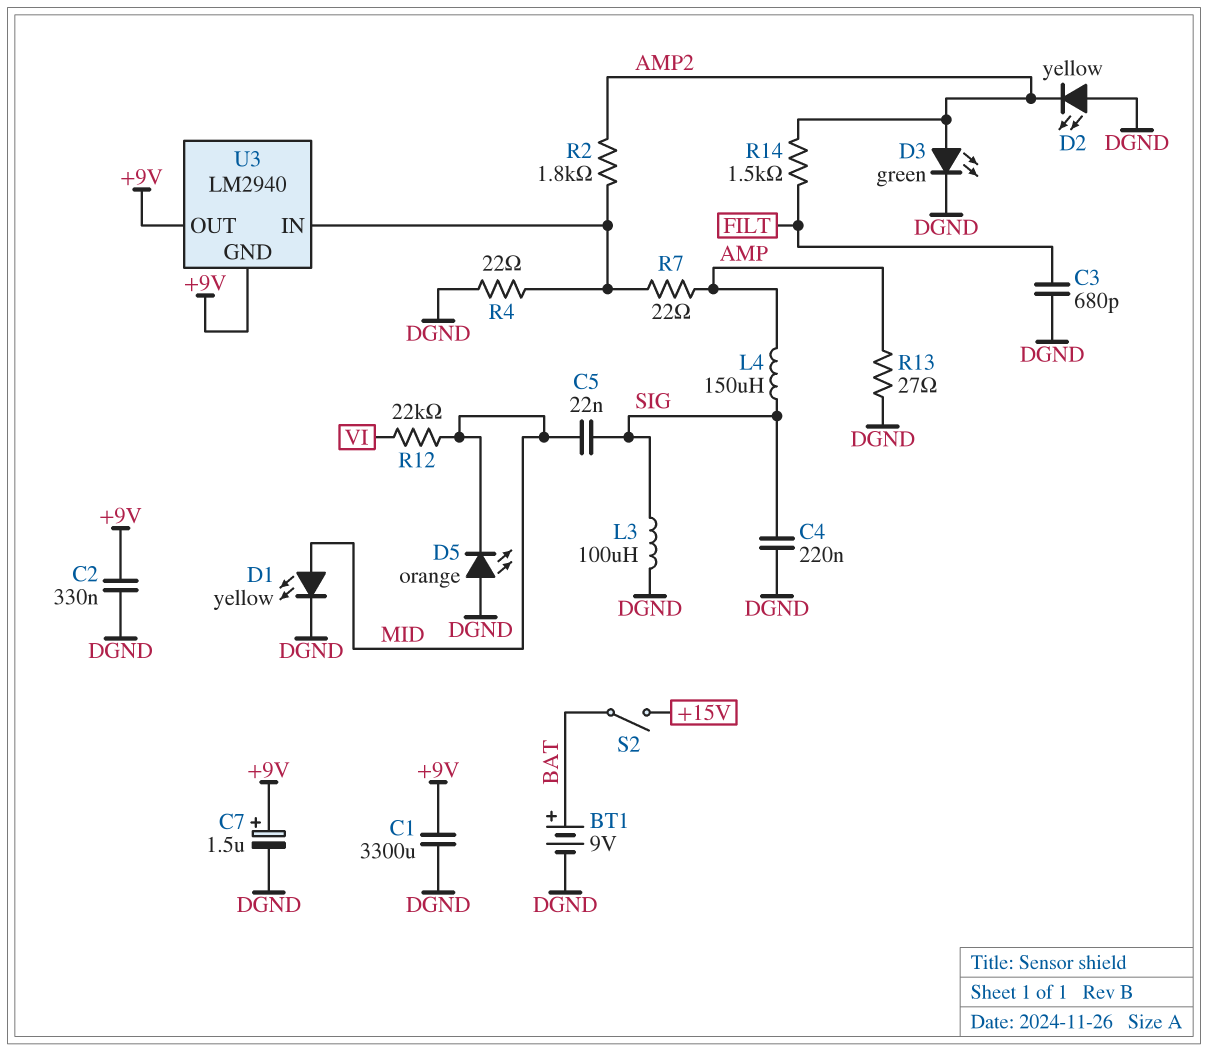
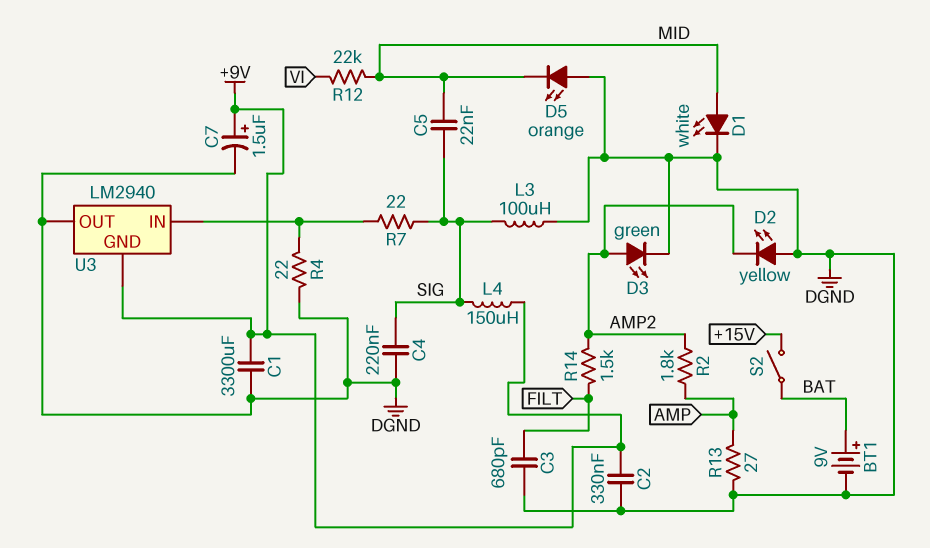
D1: LED yellow (A MID, K DGND) -> LED white (A MID, K DGND)
L4: 150uH (AMP, SIG) -> 150uH (+9V, SIG)
R2: 1.8k (AMP2, U3/IN) -> 1.8k (AMP, AMP2)
R7: 22 (AMP, U3/IN) -> 22 (SIG, U3/IN)
U3 pin OUT: +9V -> DGND

